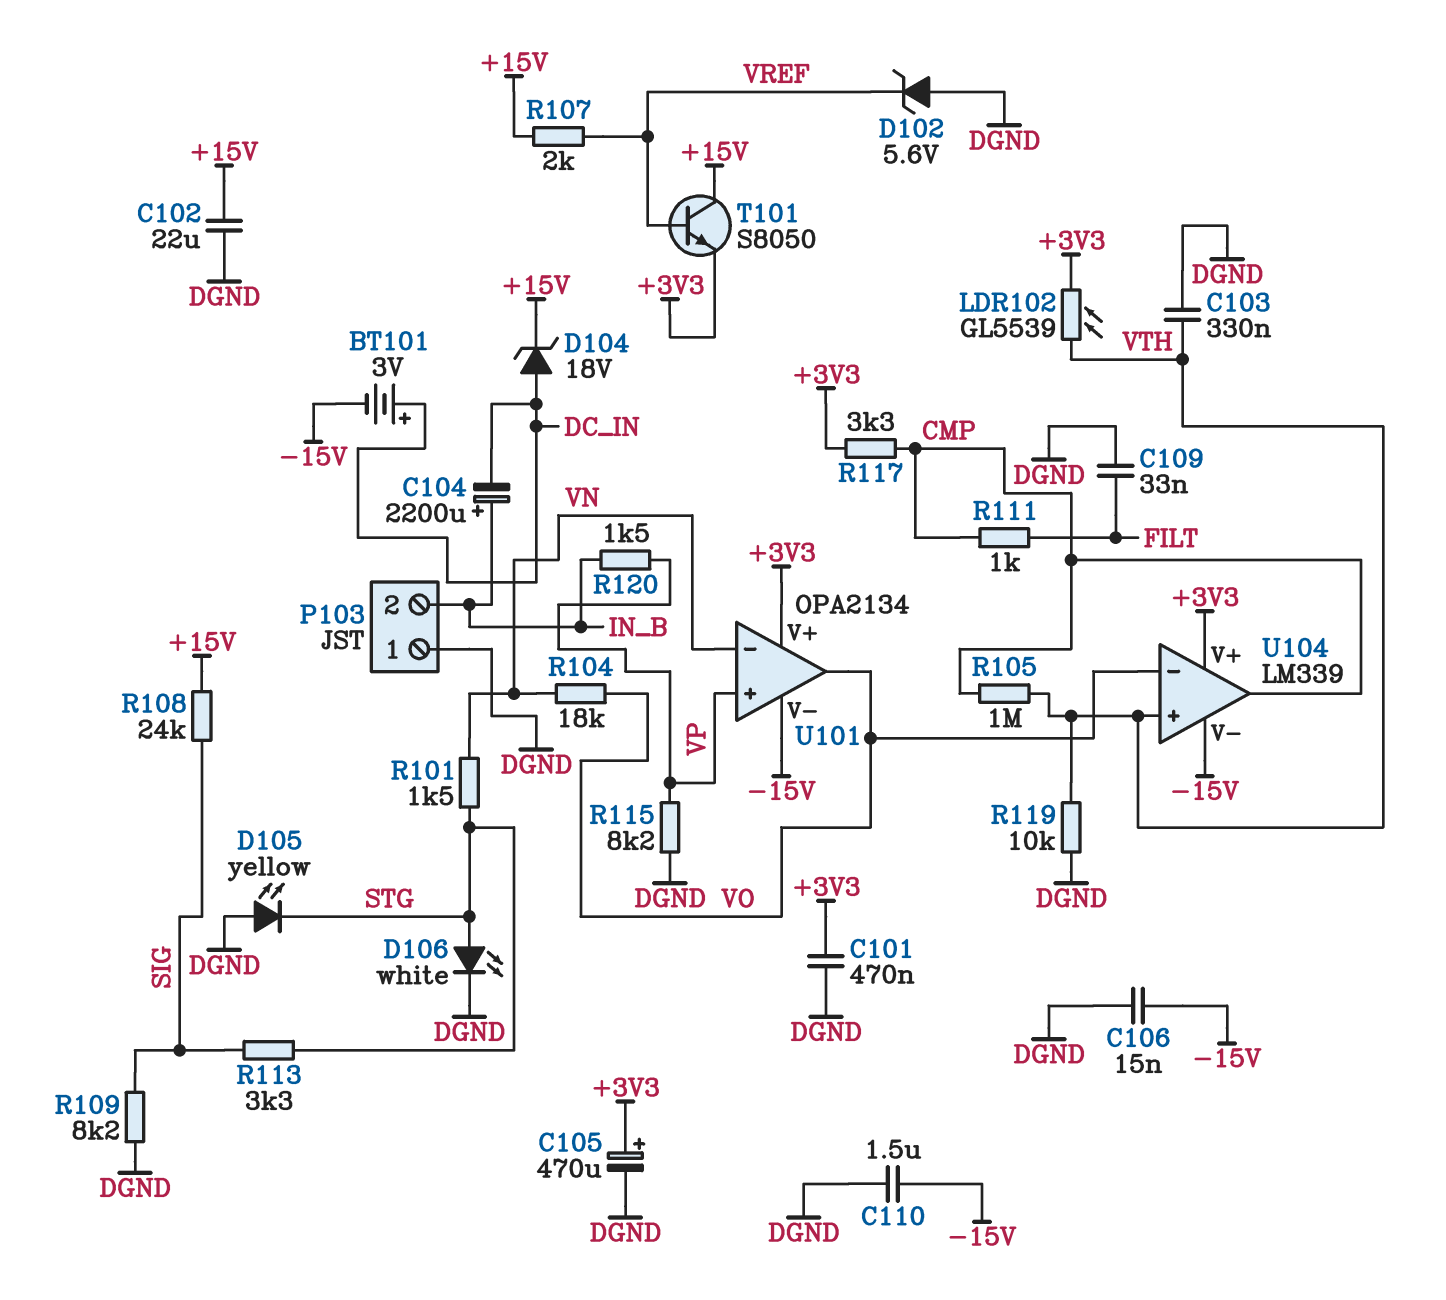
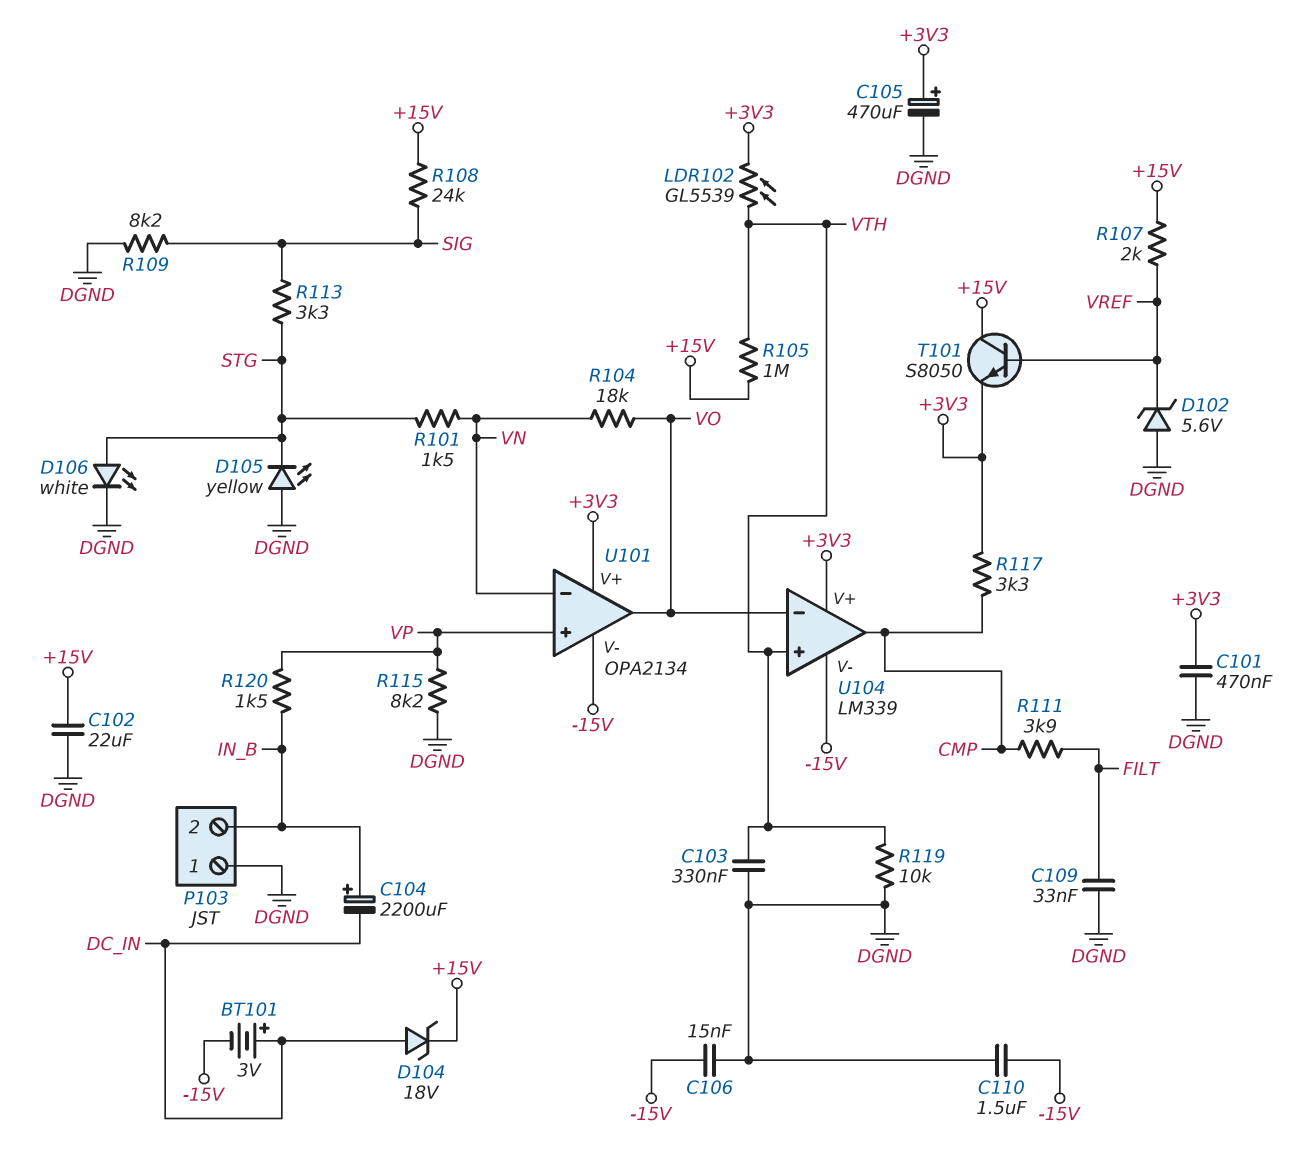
R105: 1M (CMP, VTH) -> 1M (+15V, VTH)
R111: 1k (CMP, FILT) -> 3.9k (CMP, FILT)

